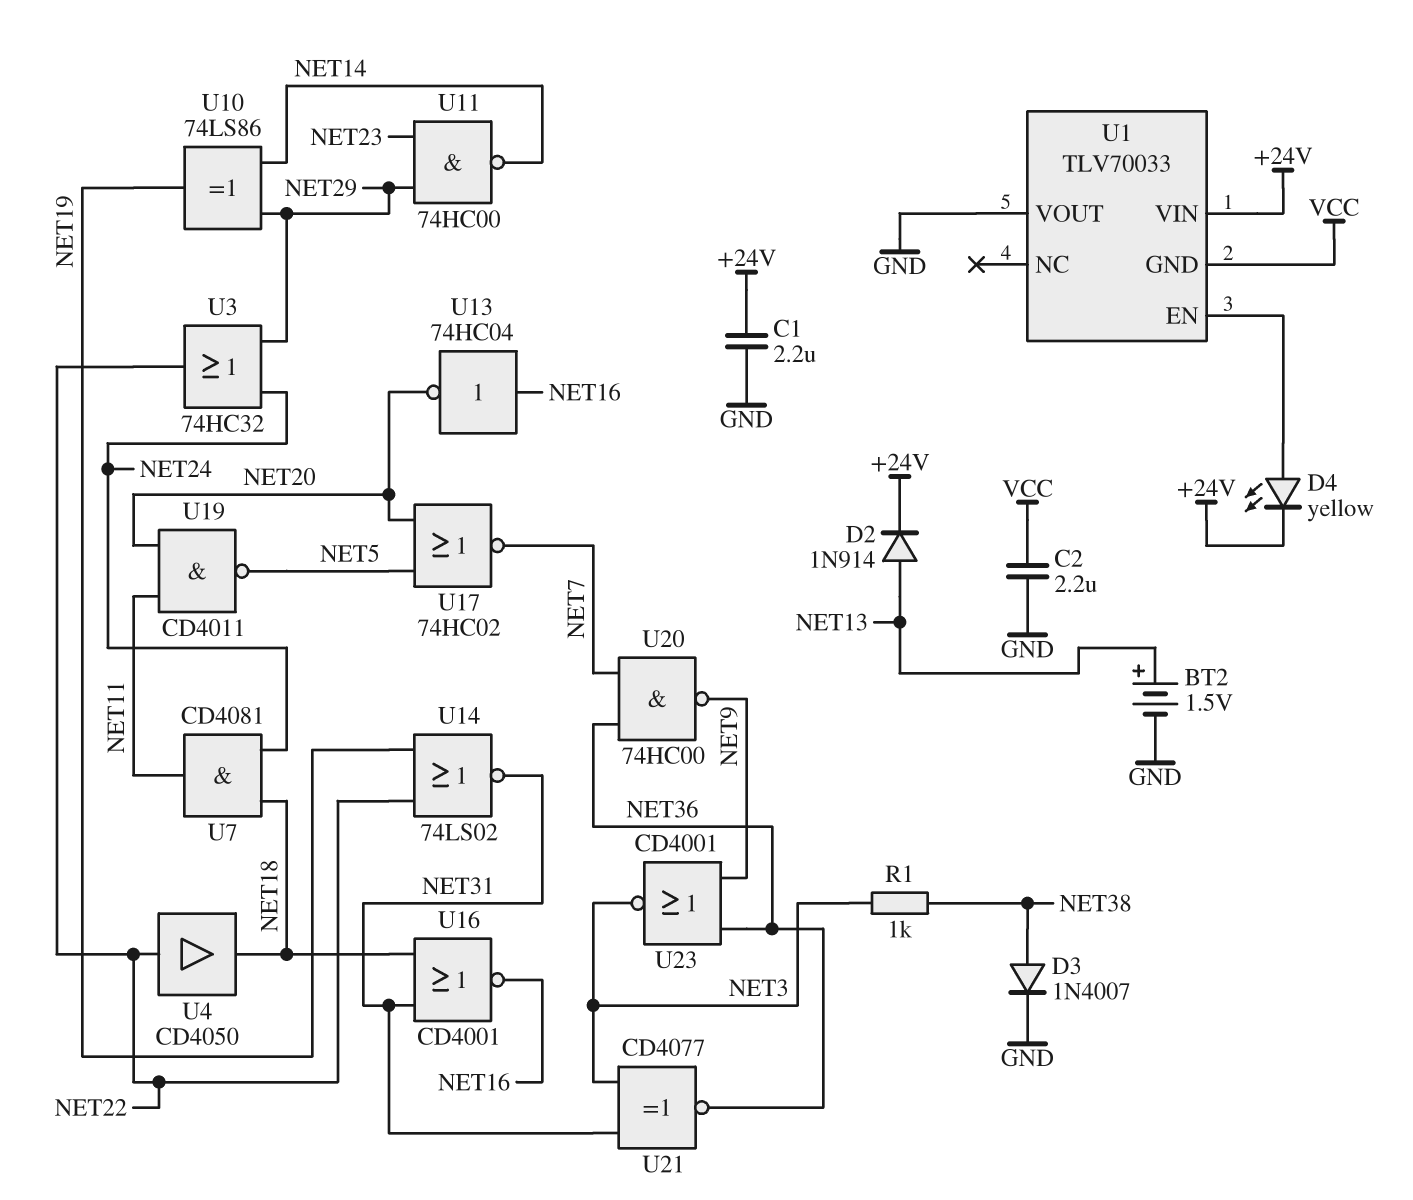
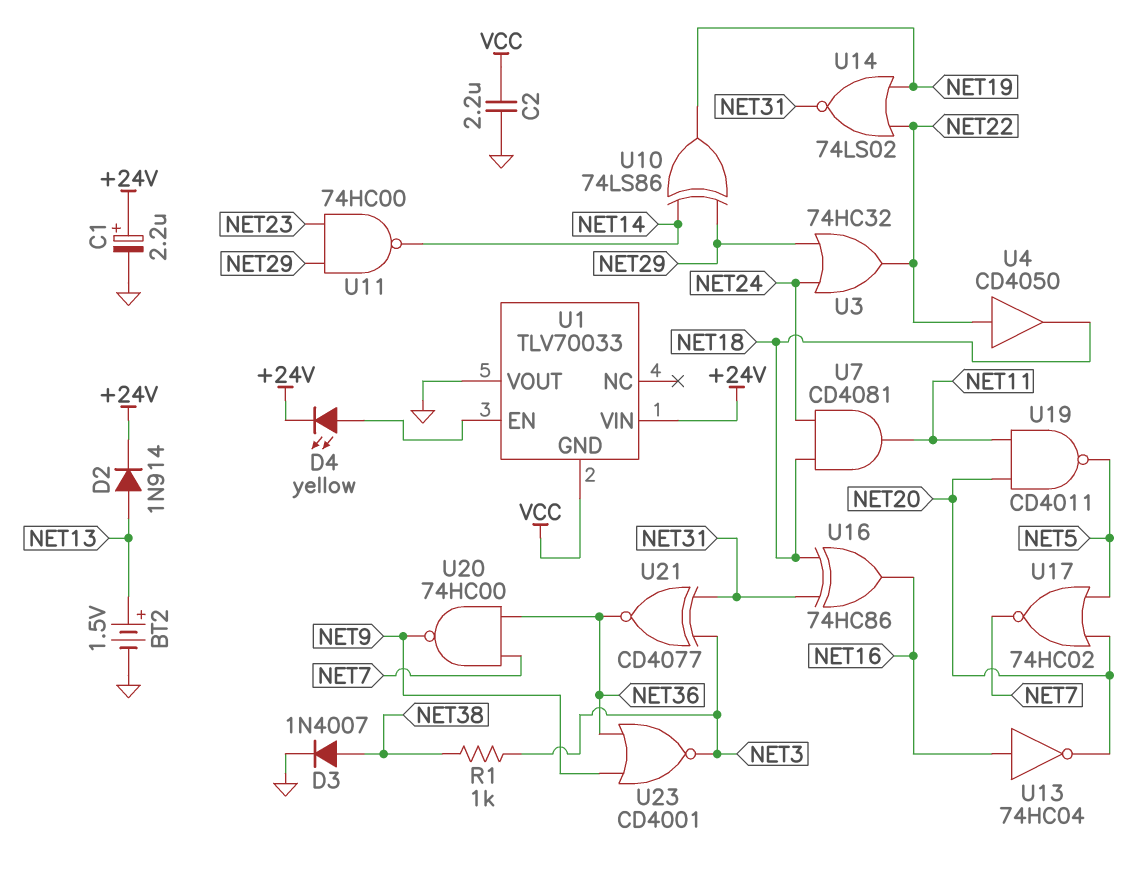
C1: 2.2uF (+24V, GND) -> 2.2uF (plus +24V, minus GND)
U16: NOR CD4001 (in NET18, in NET31, out NET16) -> XOR 74HC86 (in NET18, in NET31, out NET16)

